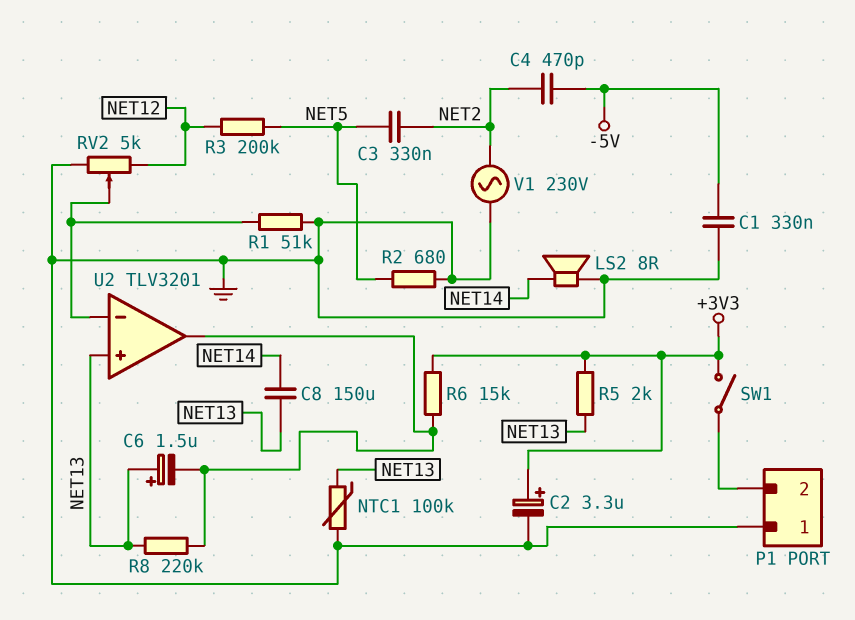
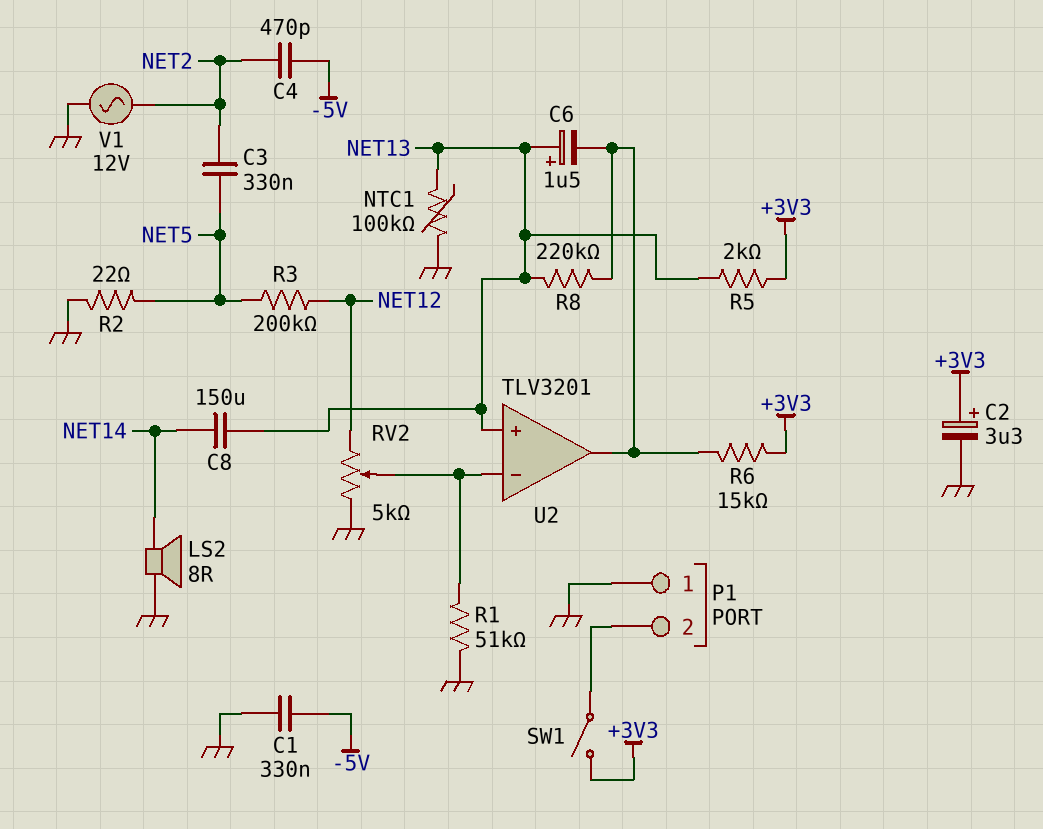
R2: 680 (GND, NET5) -> 22 (GND, NET5)
V1: AC 230V (GND, NET2) -> AC 12V (GND, NET2)

